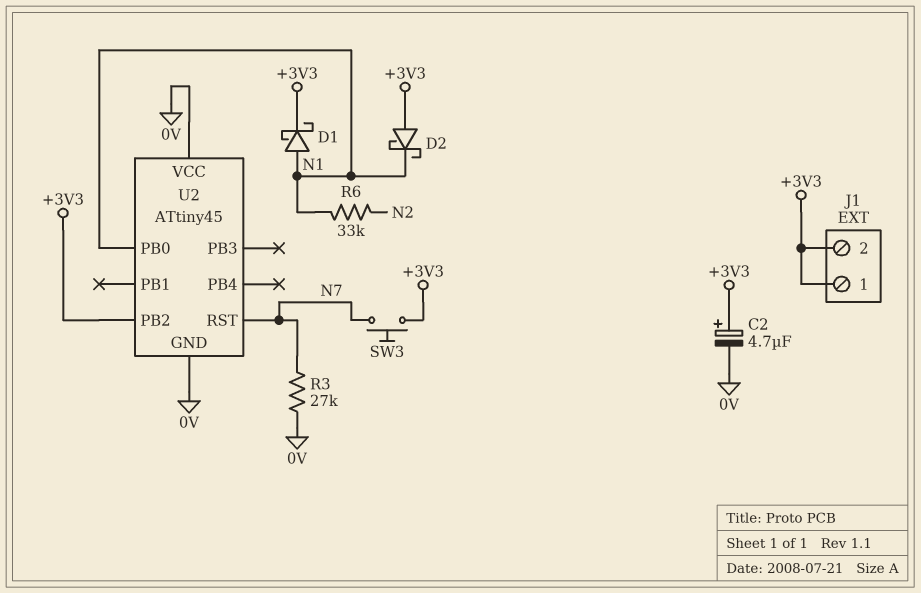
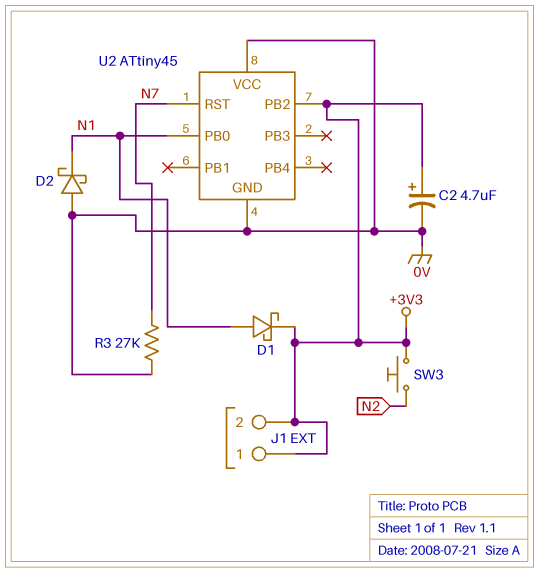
D2: schottky (A +3V3, K N1) -> schottky (A 0V, K N1)
R6: 33k (N1, N2) -> none
SW3: button (+3V3, N7) -> button (+3V3, N2)

